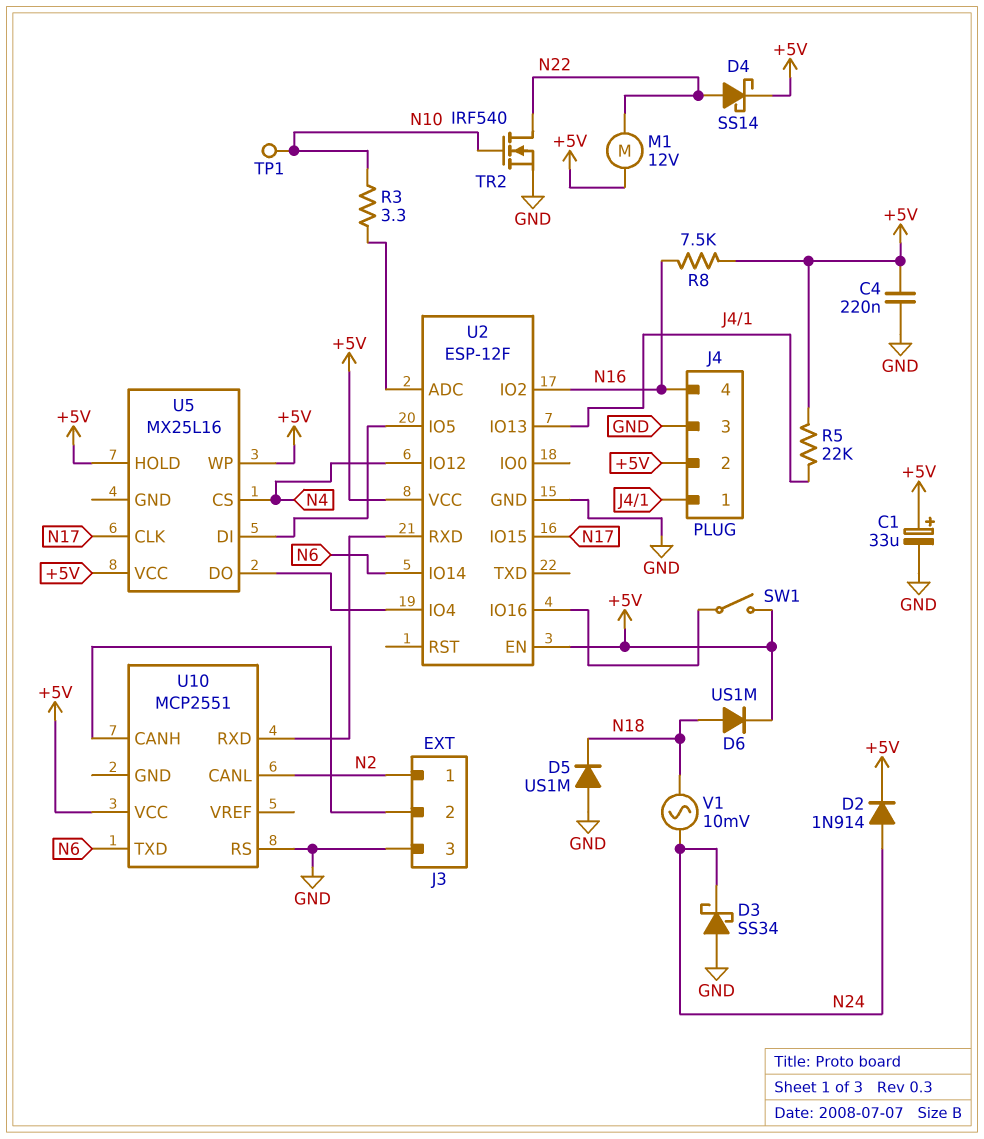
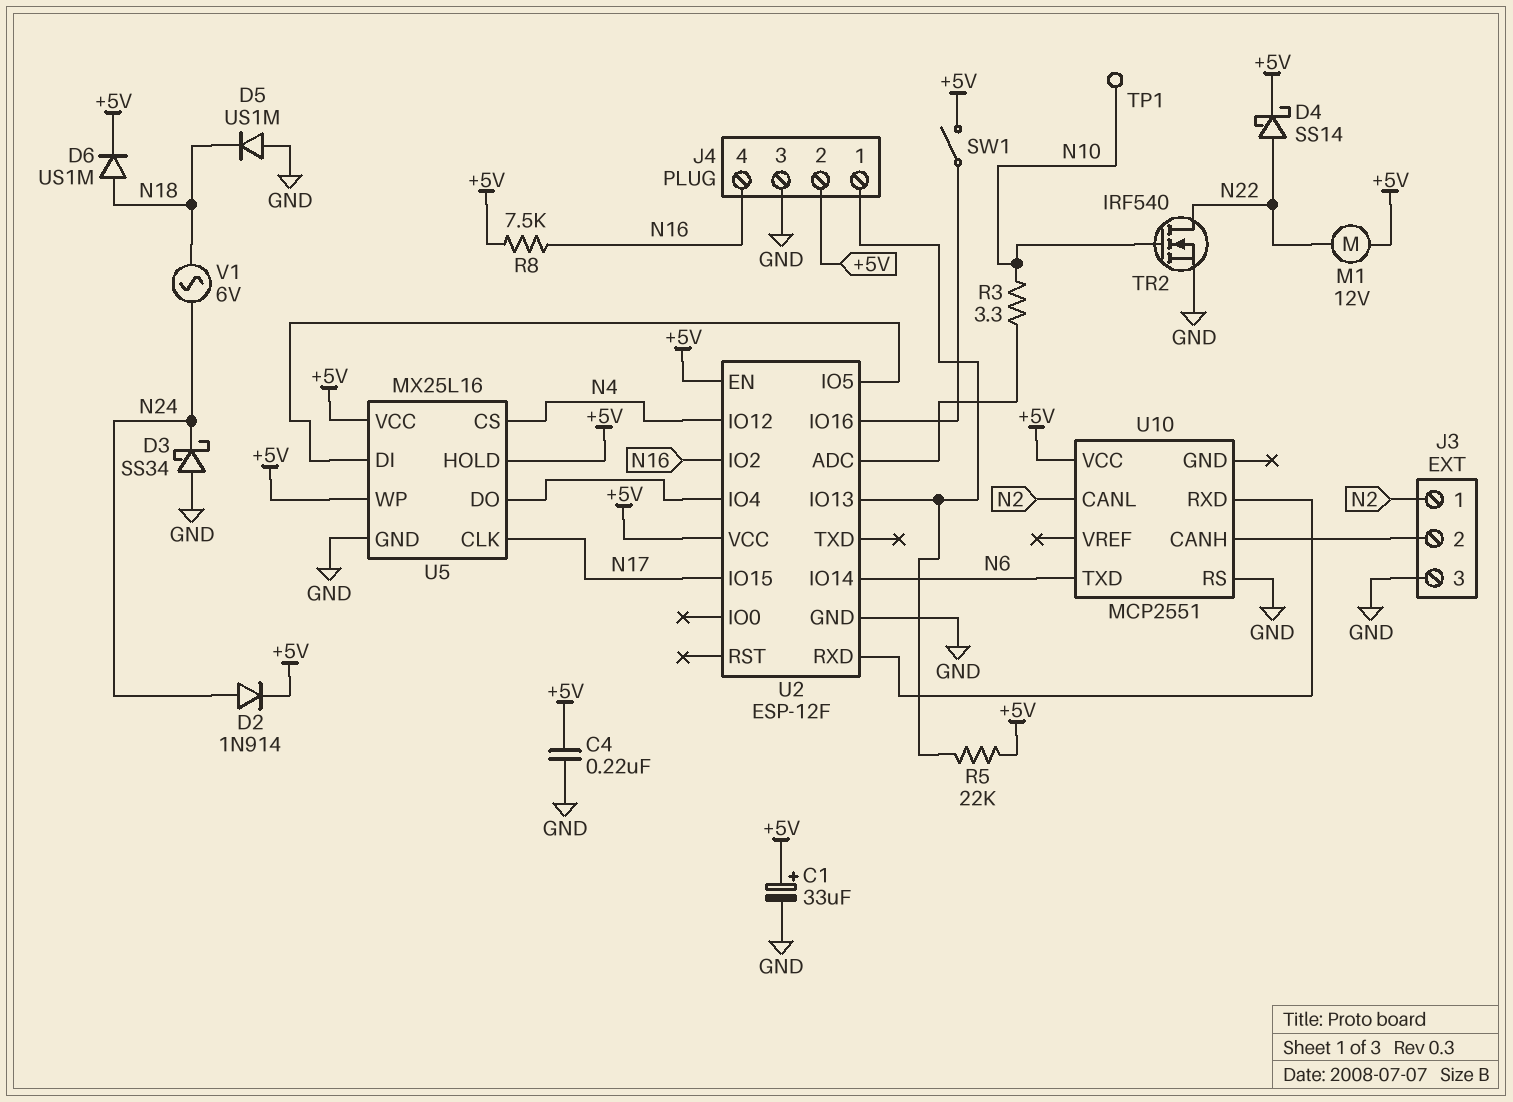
U5 pin GND: none -> GND
V1: AC 10mV (N18, N24) -> AC 6V (N18, N24)

